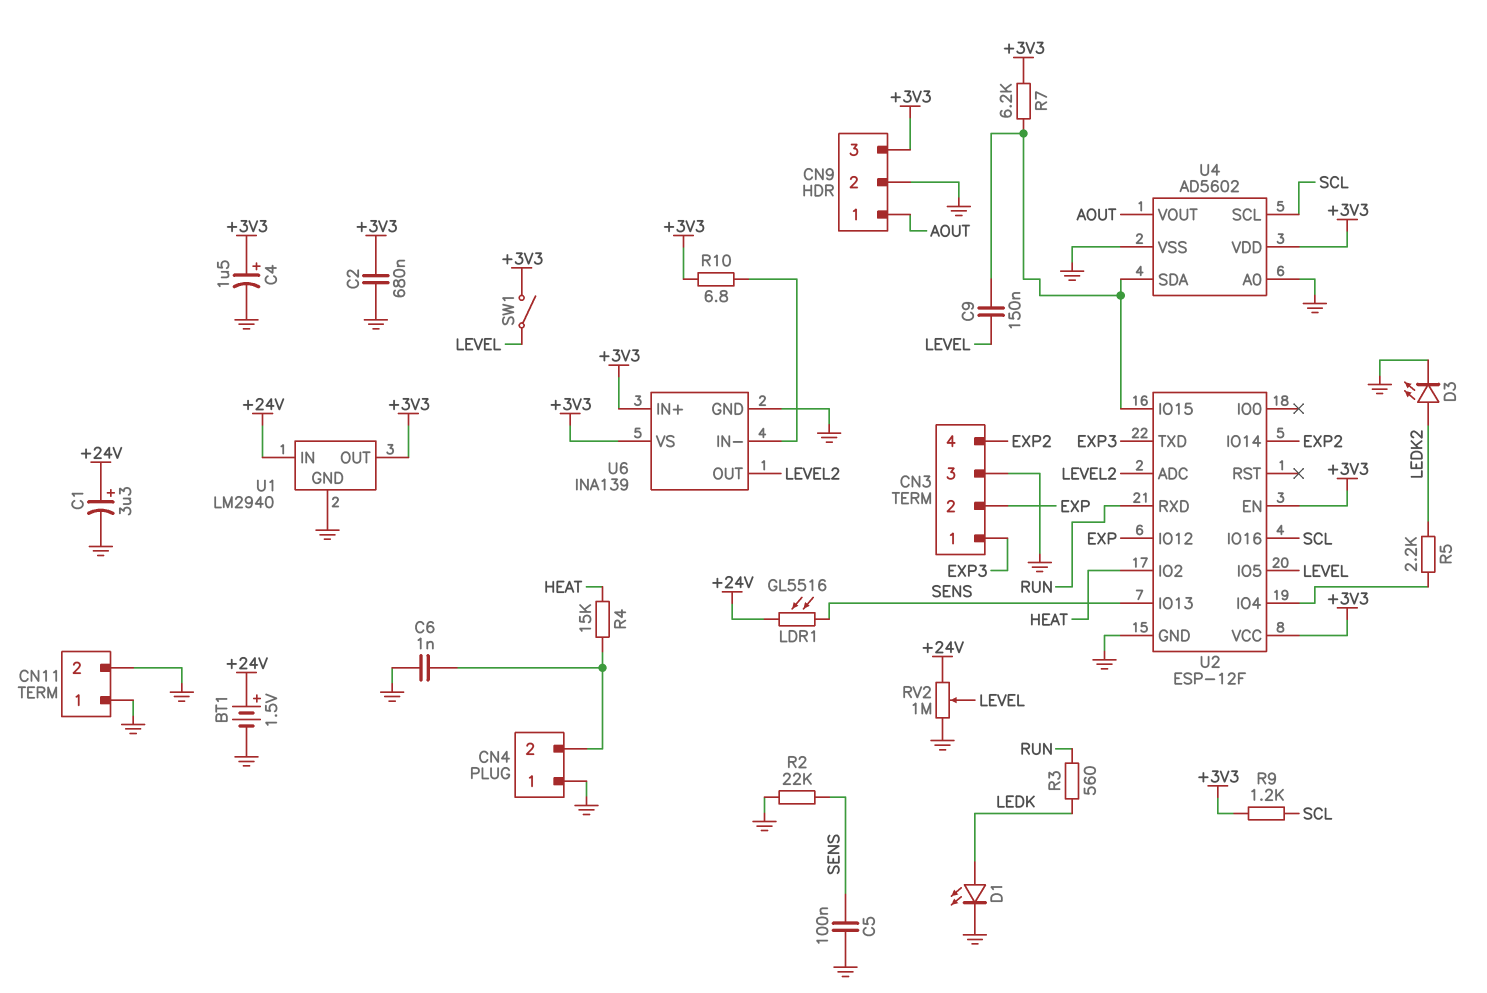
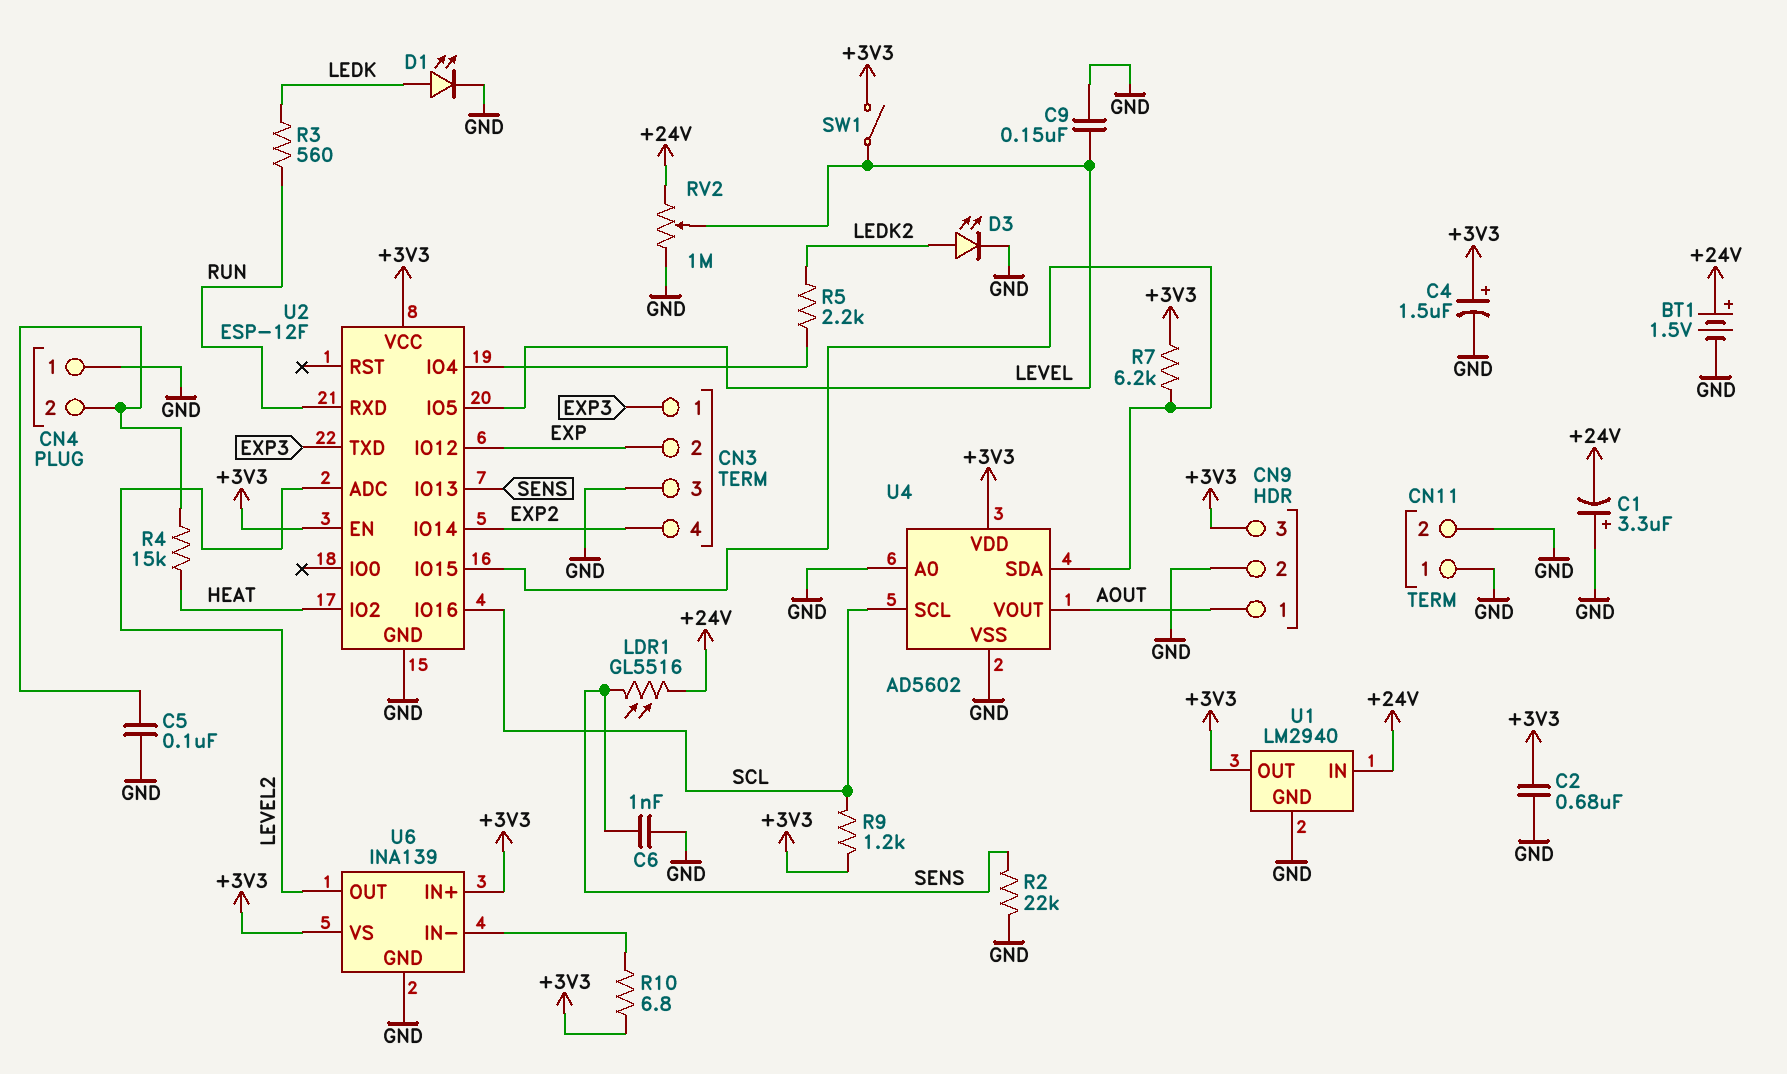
C1: 3.3uF (plus +24V, minus GND) -> 3.3uF (plus GND, minus +24V)
C5: 100nF (GND, SENS) -> 100nF (CN4/2, GND)
C6: 1nF (CN4/2, GND) -> 1nF (GND, SENS)
C9: 150nF (LEVEL, U2/IO15) -> 150nF (GND, LEVEL)

